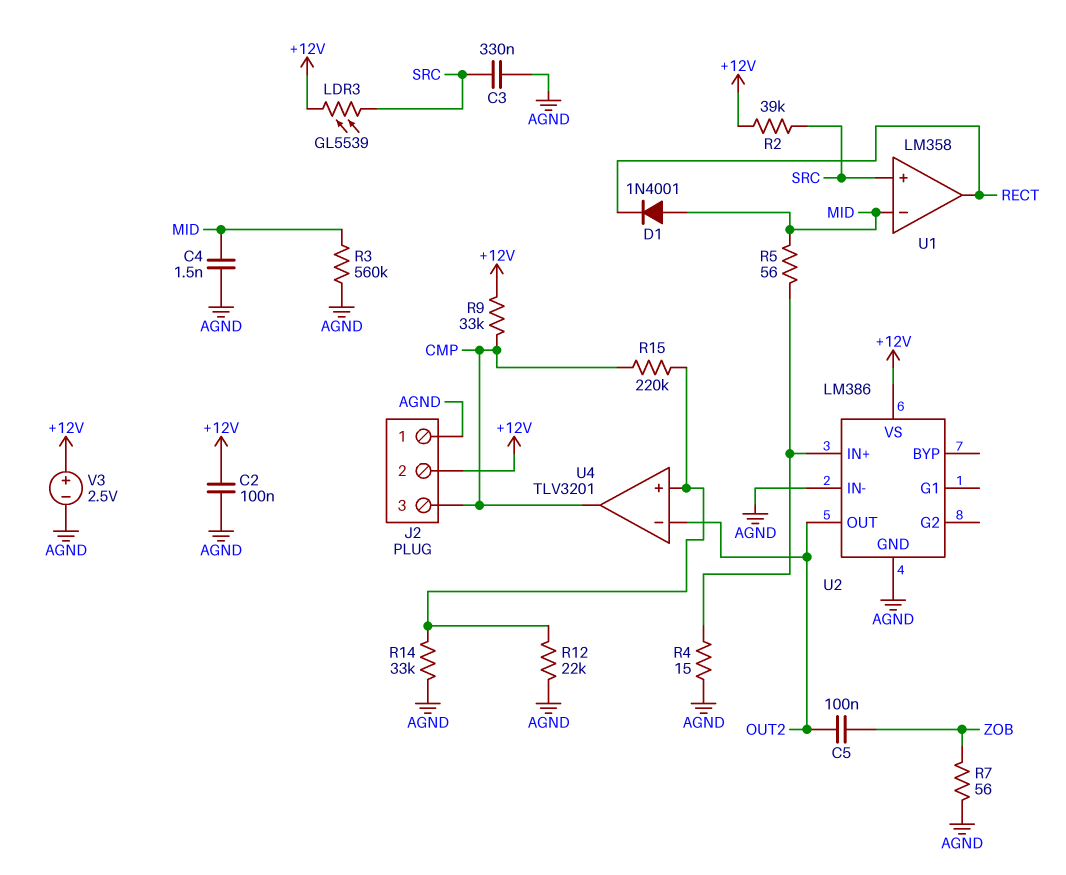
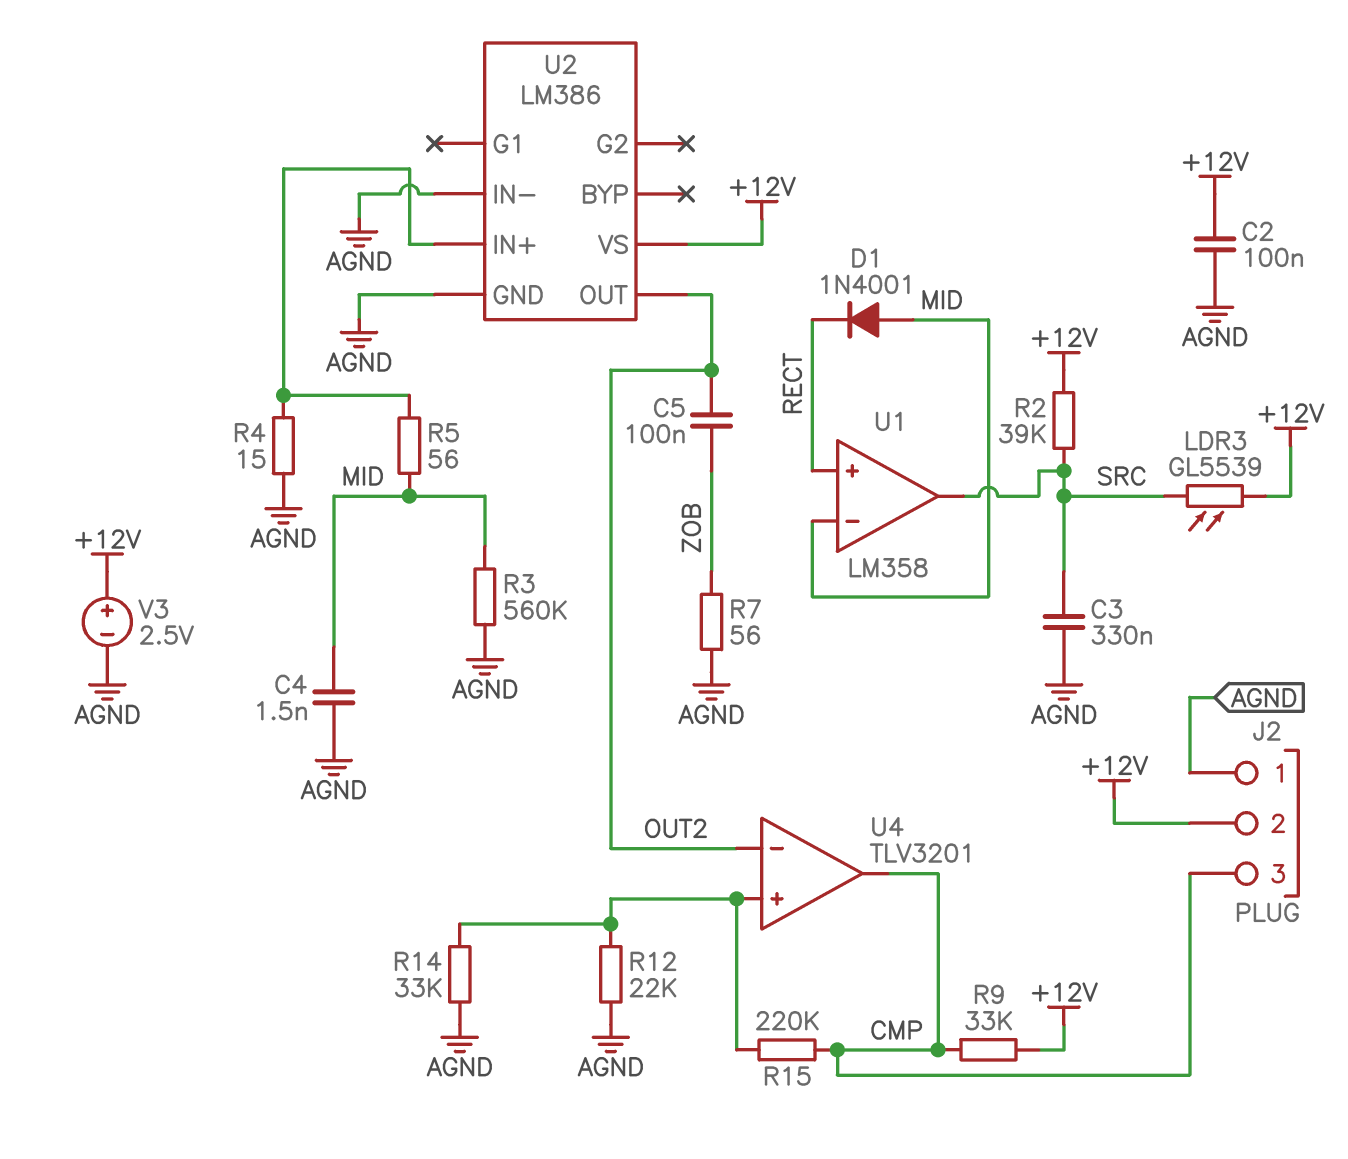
U1 pin in+: SRC -> RECT
U1 pin out: RECT -> SRC

